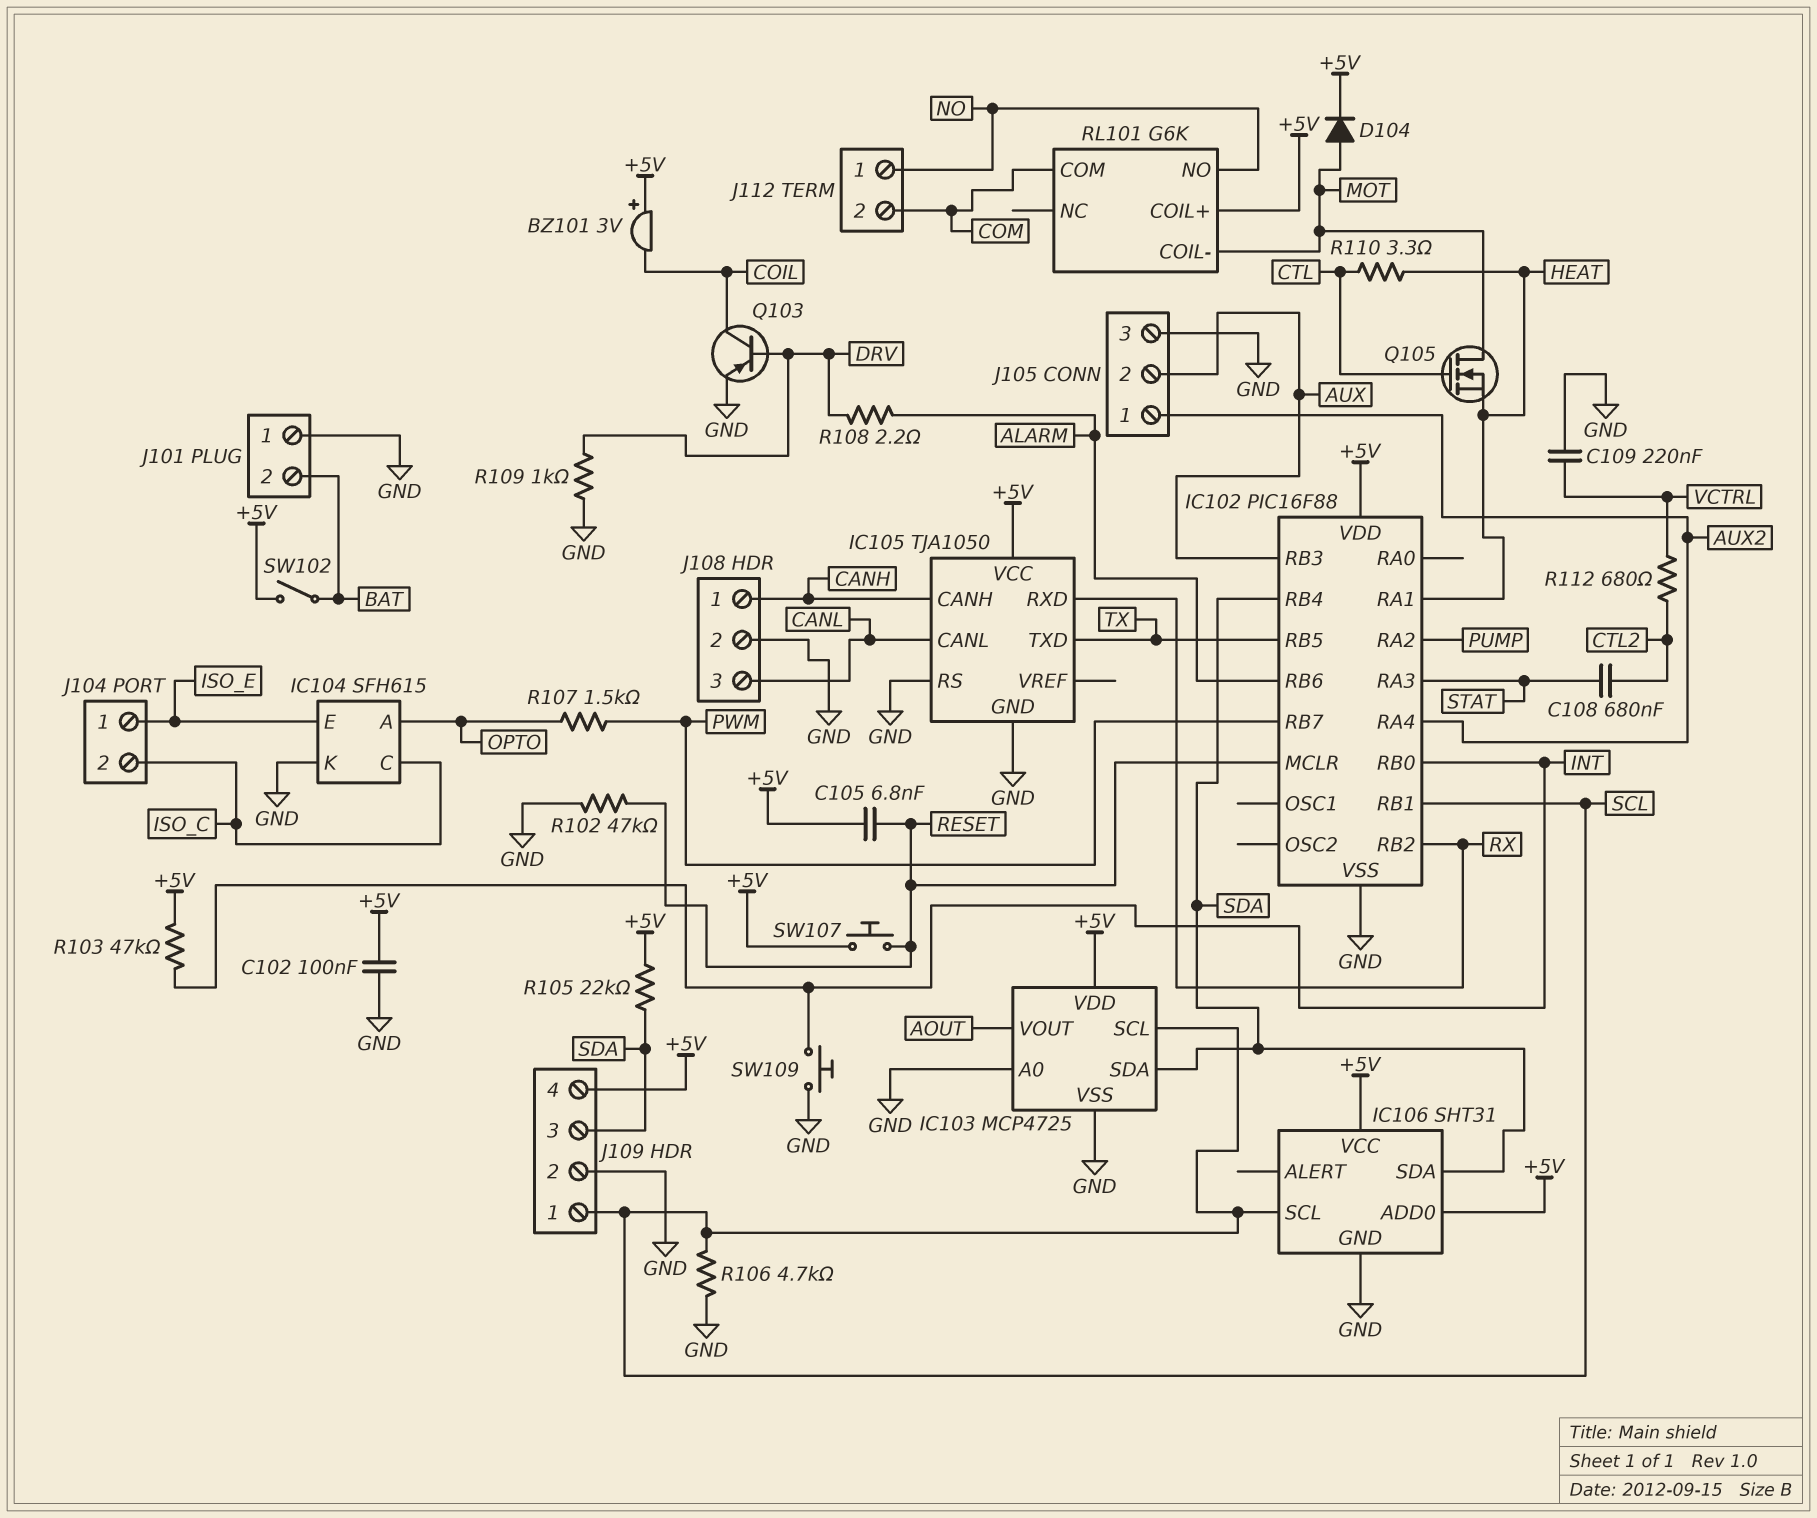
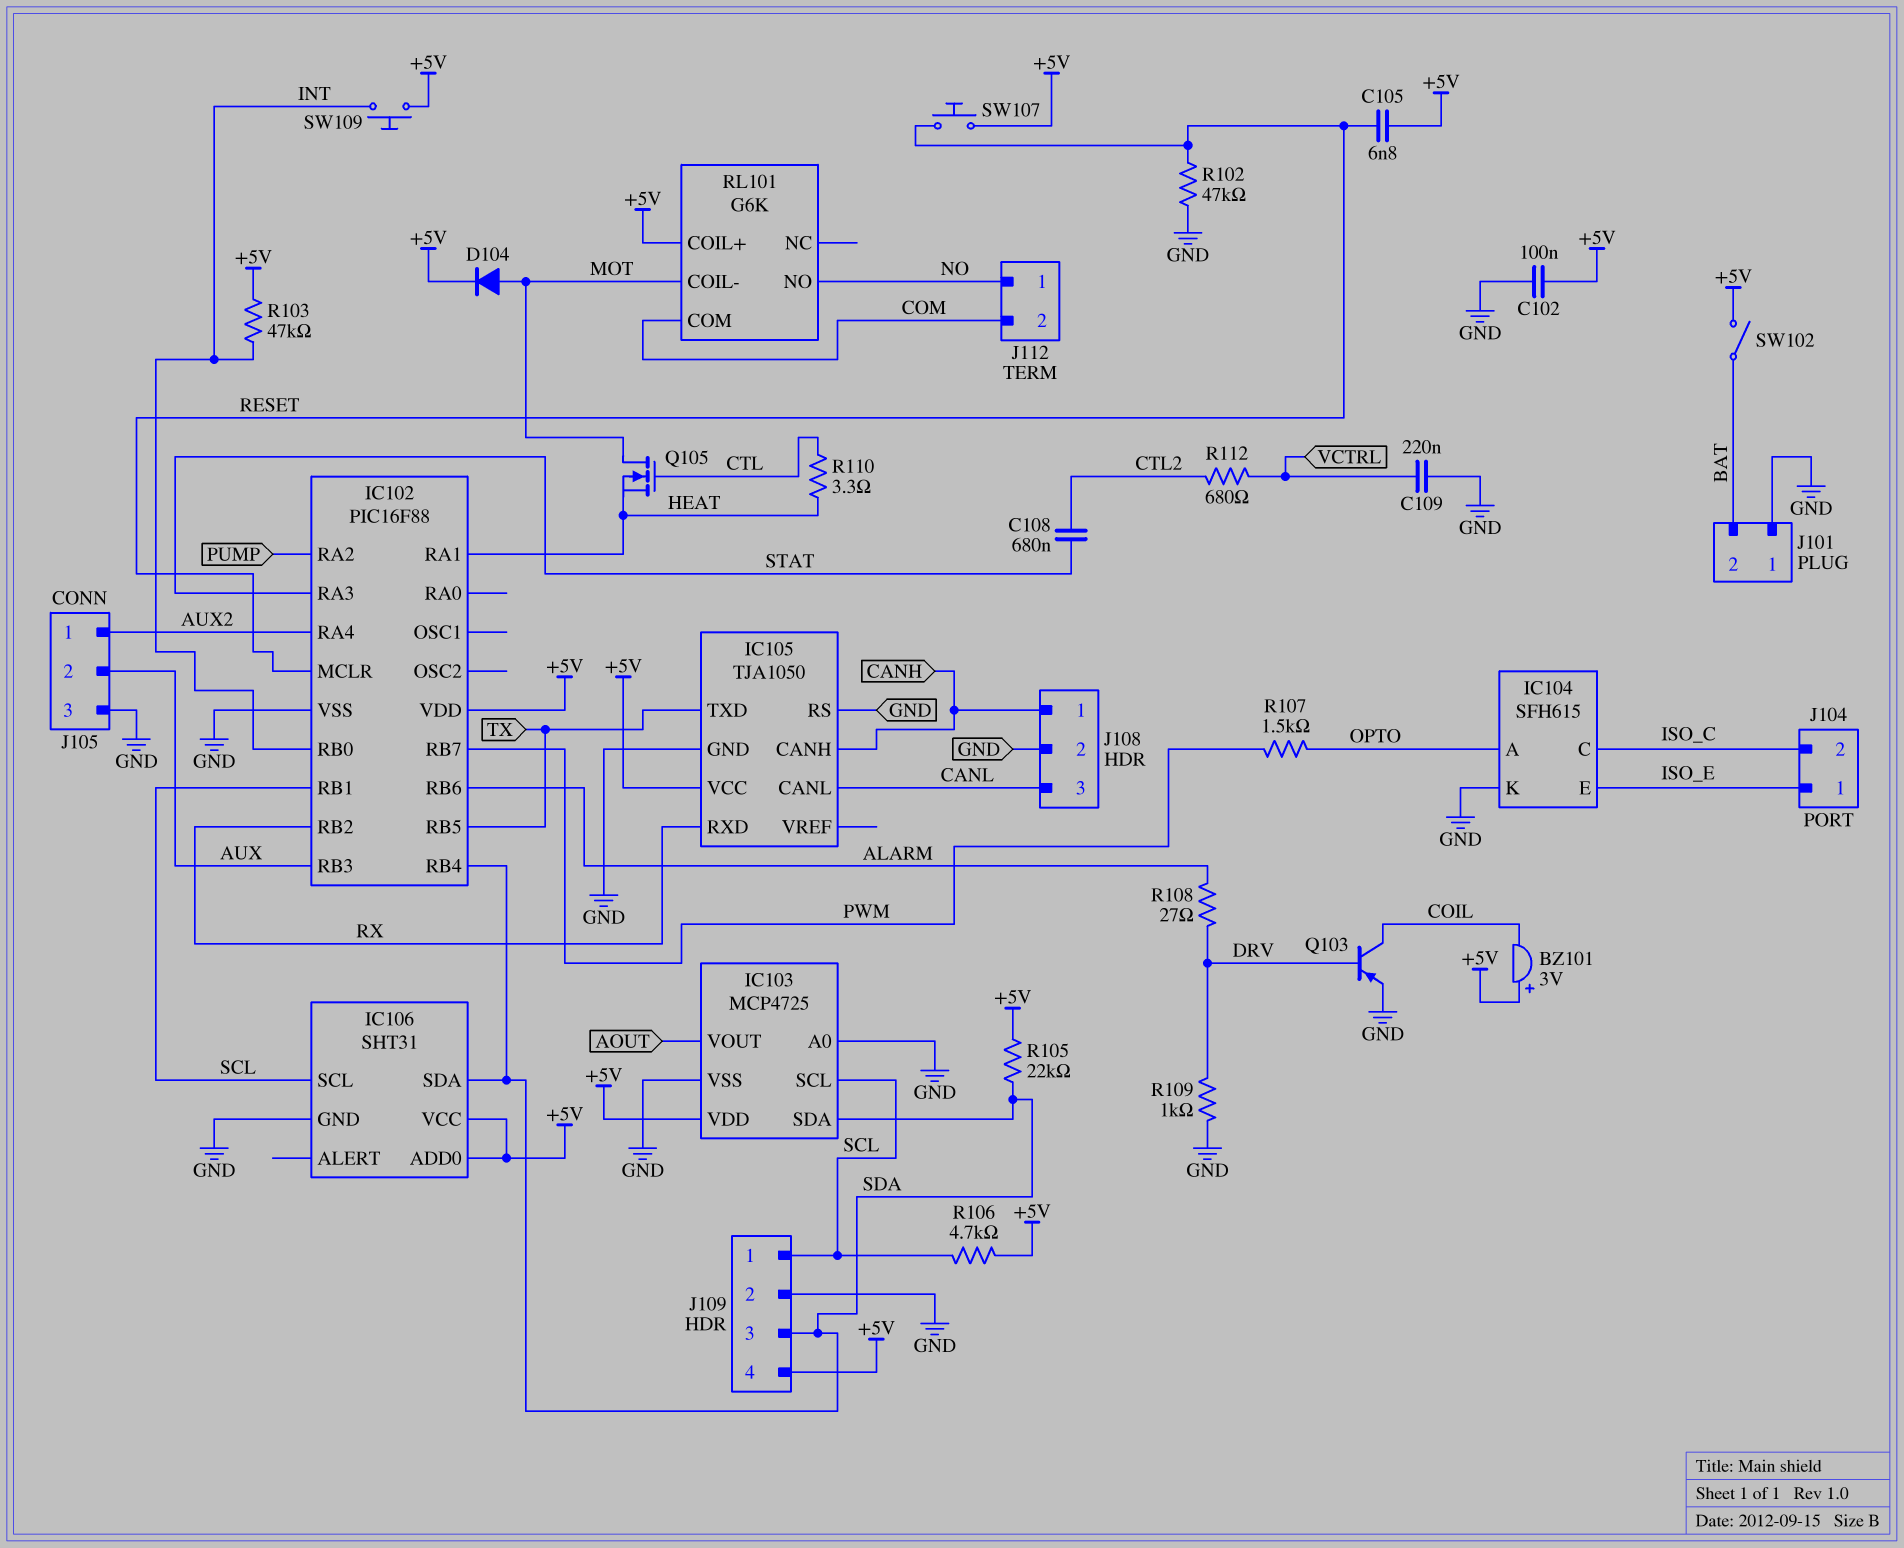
R106: 4.7k (GND, SCL) -> 4.7k (+5V, SCL)
R108: 2.2 (ALARM, DRV) -> 27 (ALARM, DRV)
SW109: button (GND, INT) -> button (+5V, INT)

